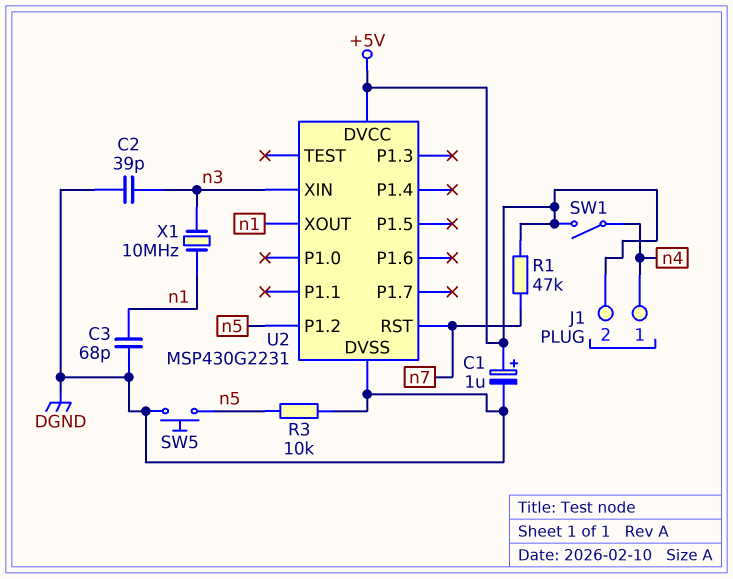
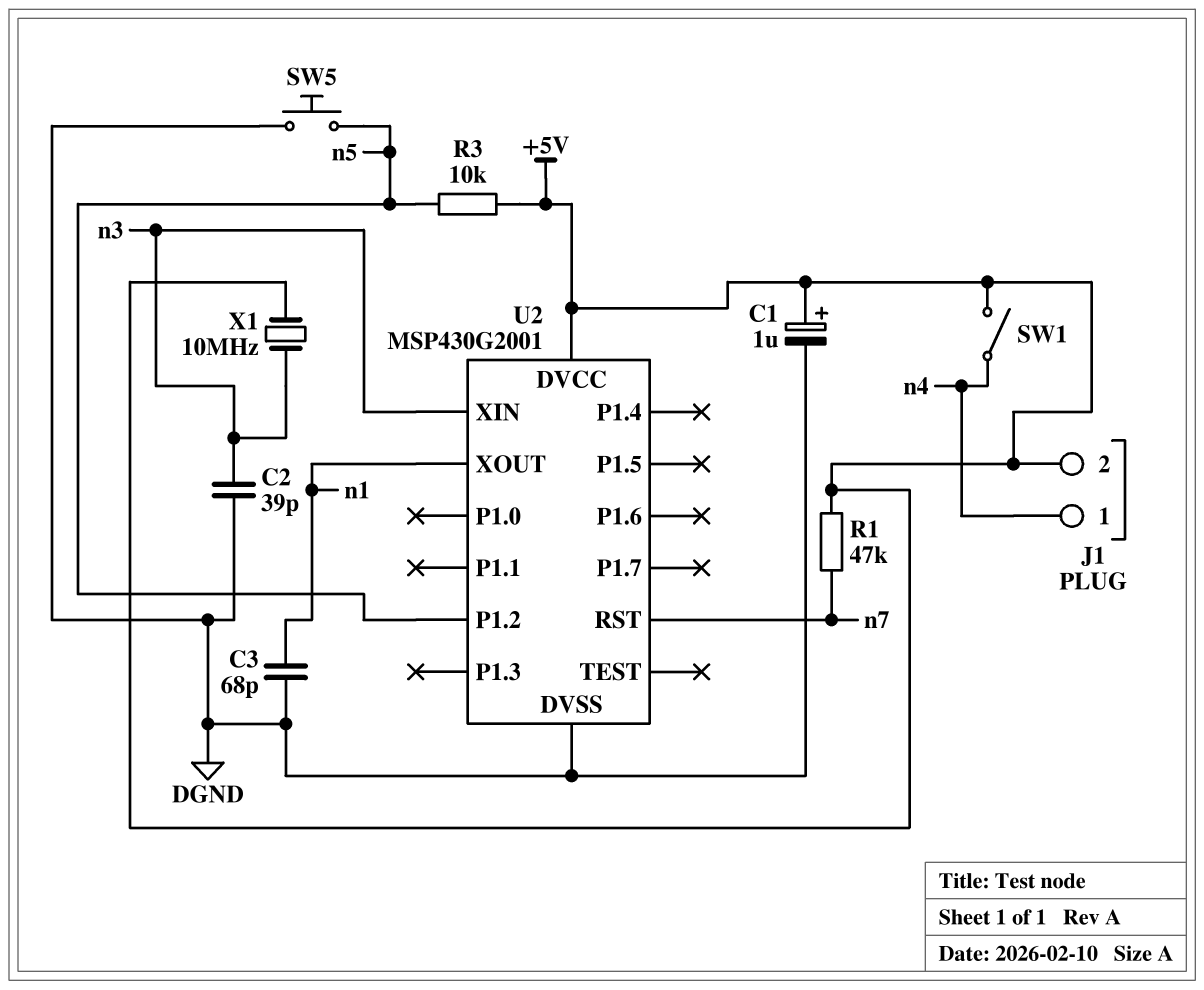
R3: 10k (DGND, n5) -> 10k (+5V, n5)
U2: MSP430G2231 -> MSP430G2001
X1: 10MHz (n1, n3) -> 10MHz (+5V, n3)

